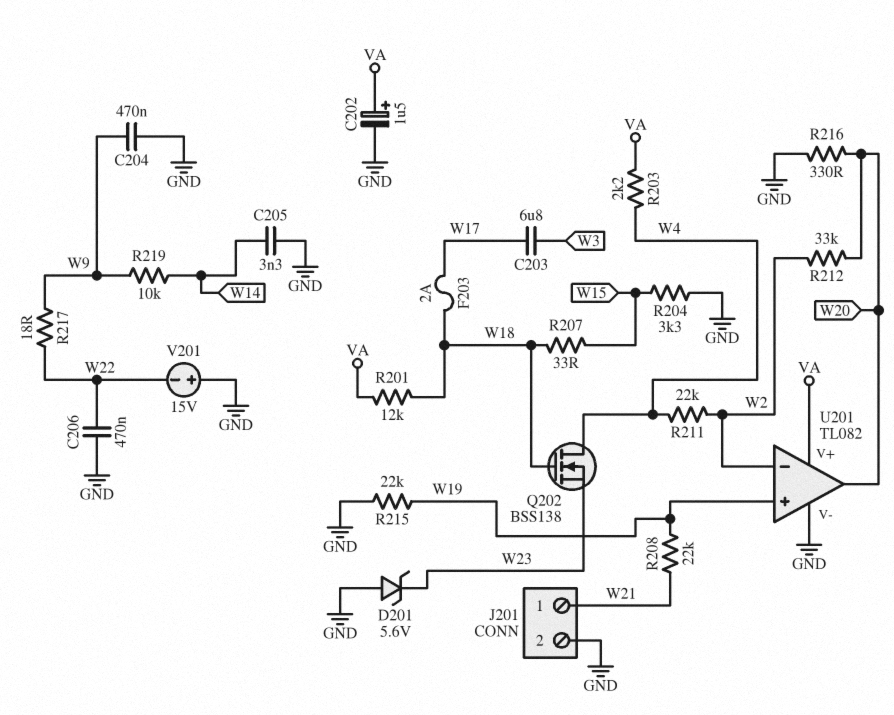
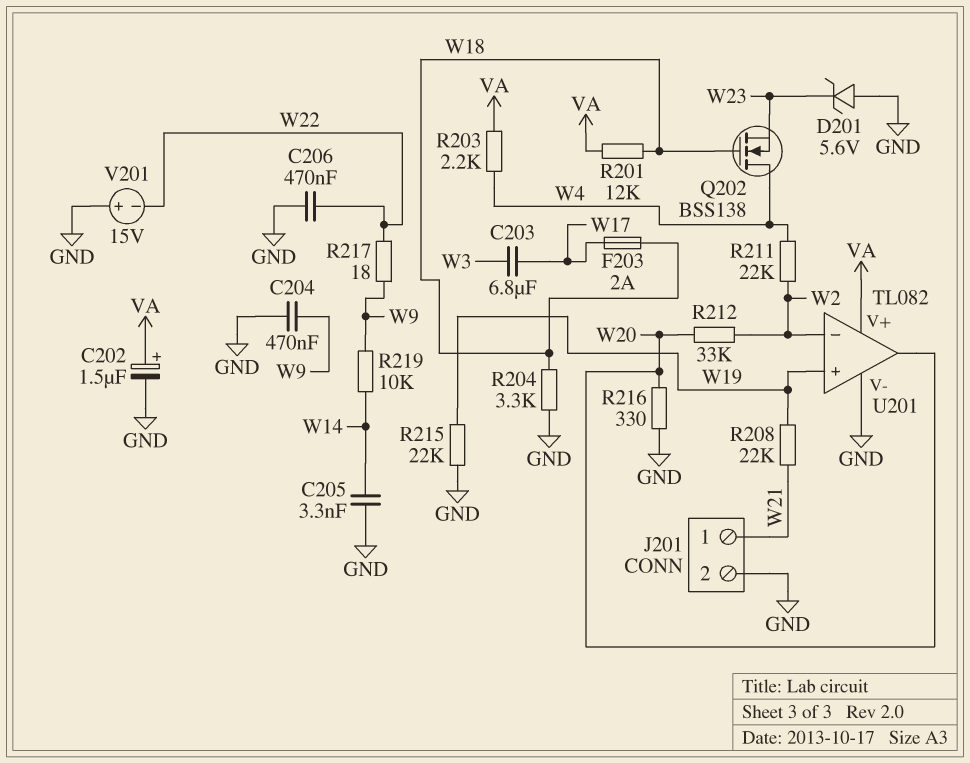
R204: 3.3k (GND, W15) -> 3.3k (GND, W18)
R207: 33 (W15, W18) -> none

